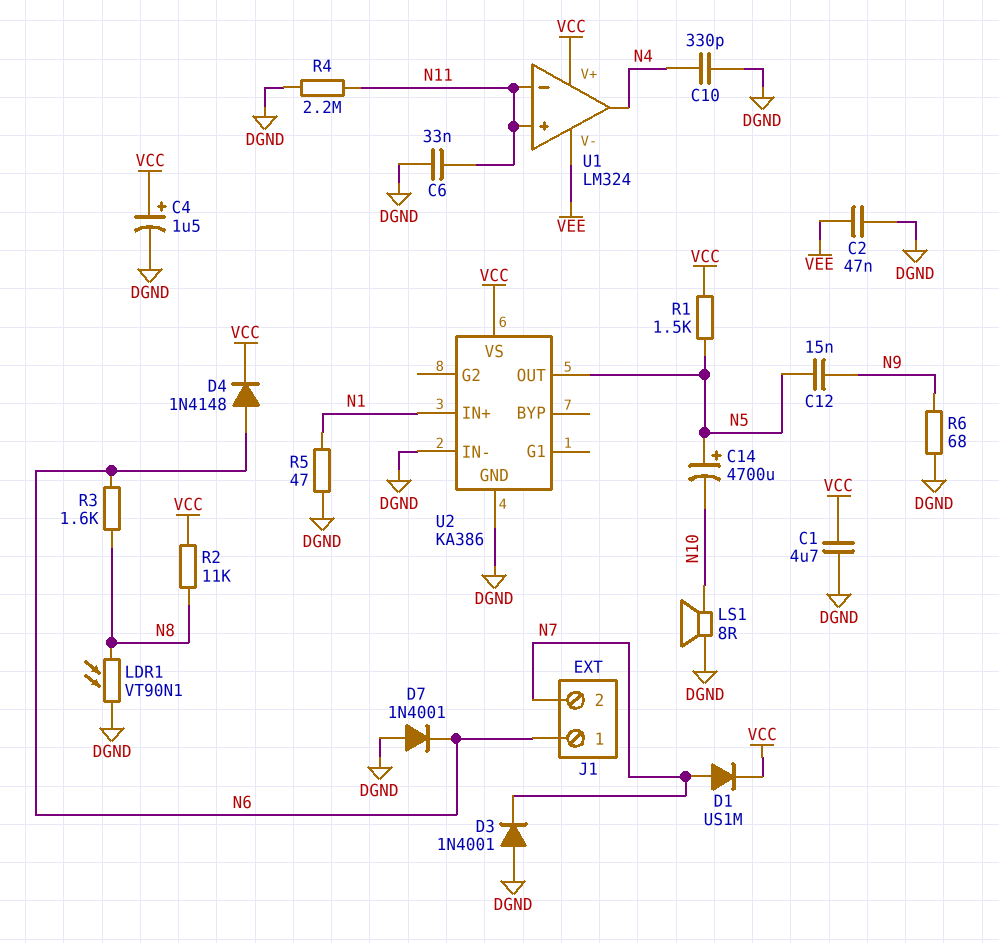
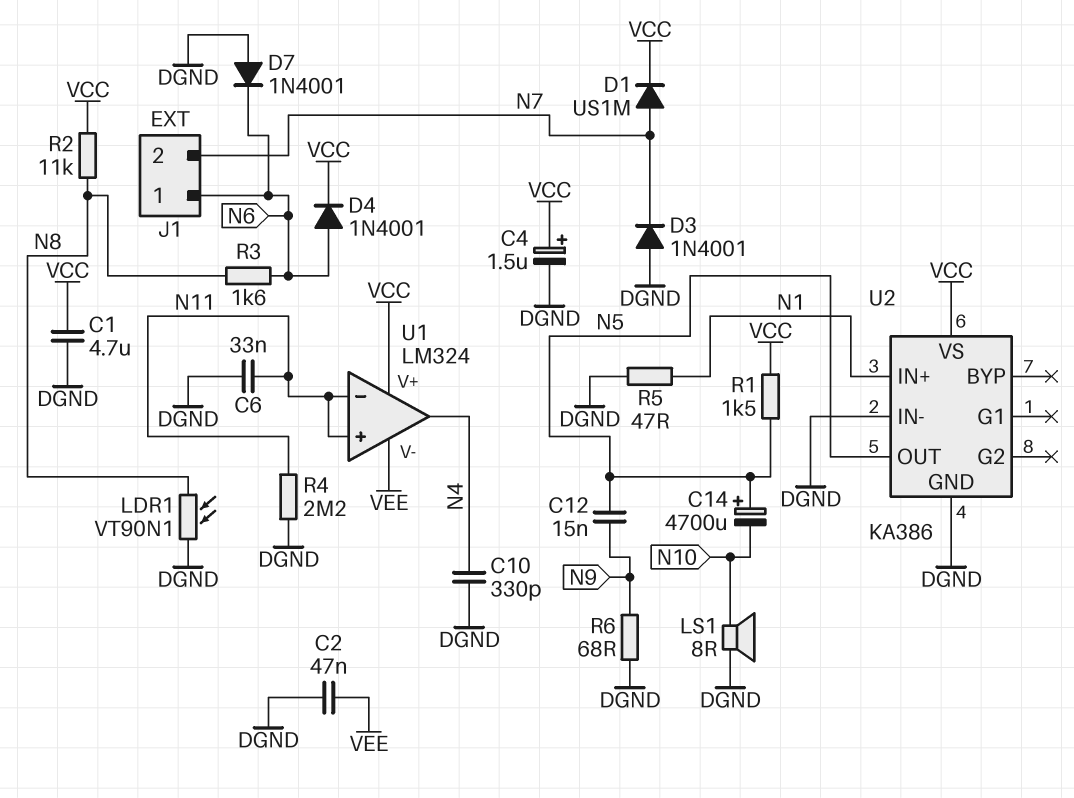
D4: diode 1N4148 (A N6, K VCC) -> diode 1N4001 (A N6, K VCC)

